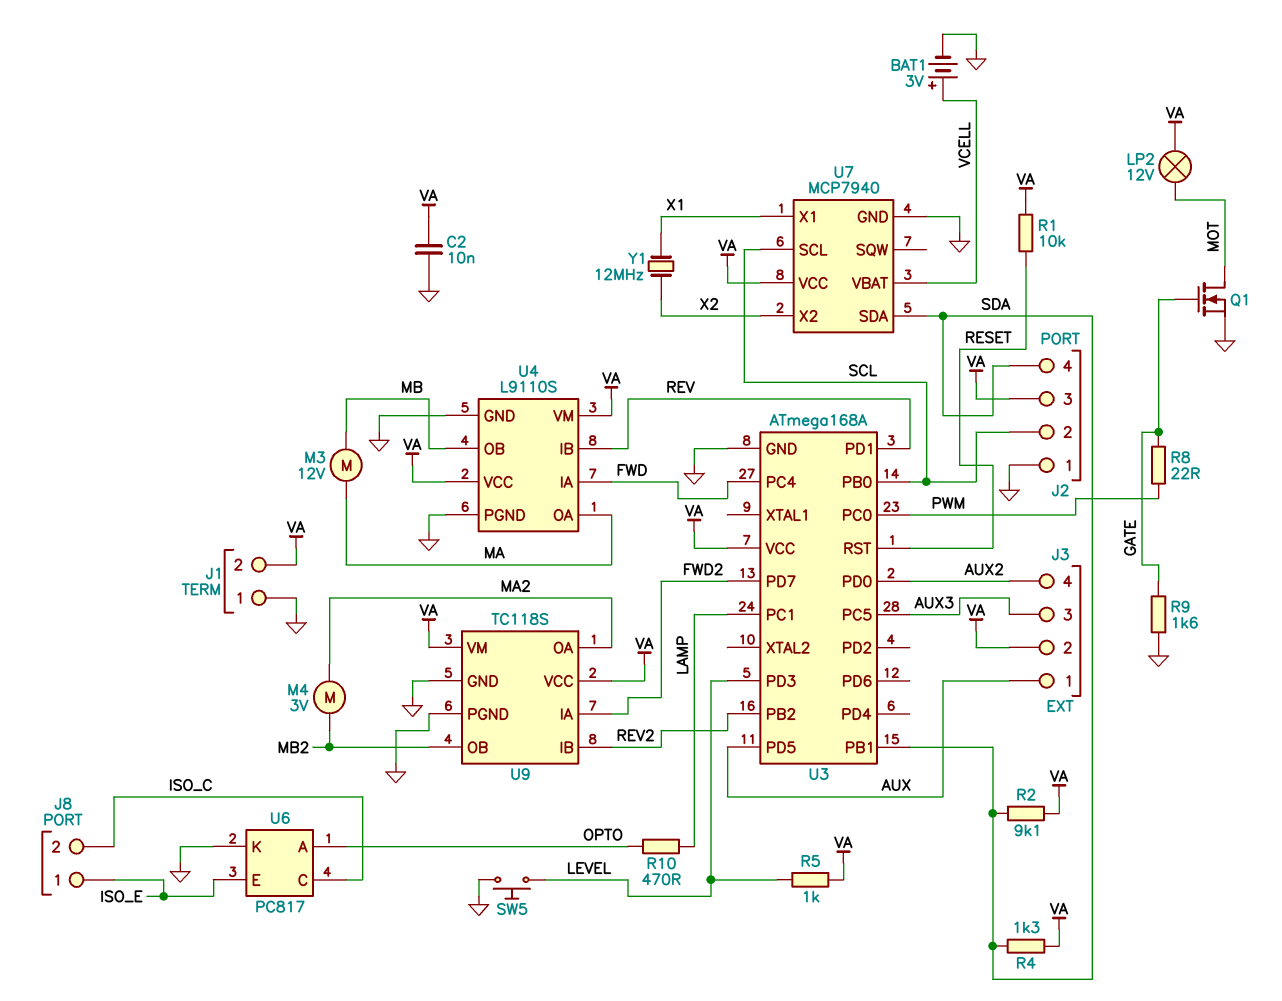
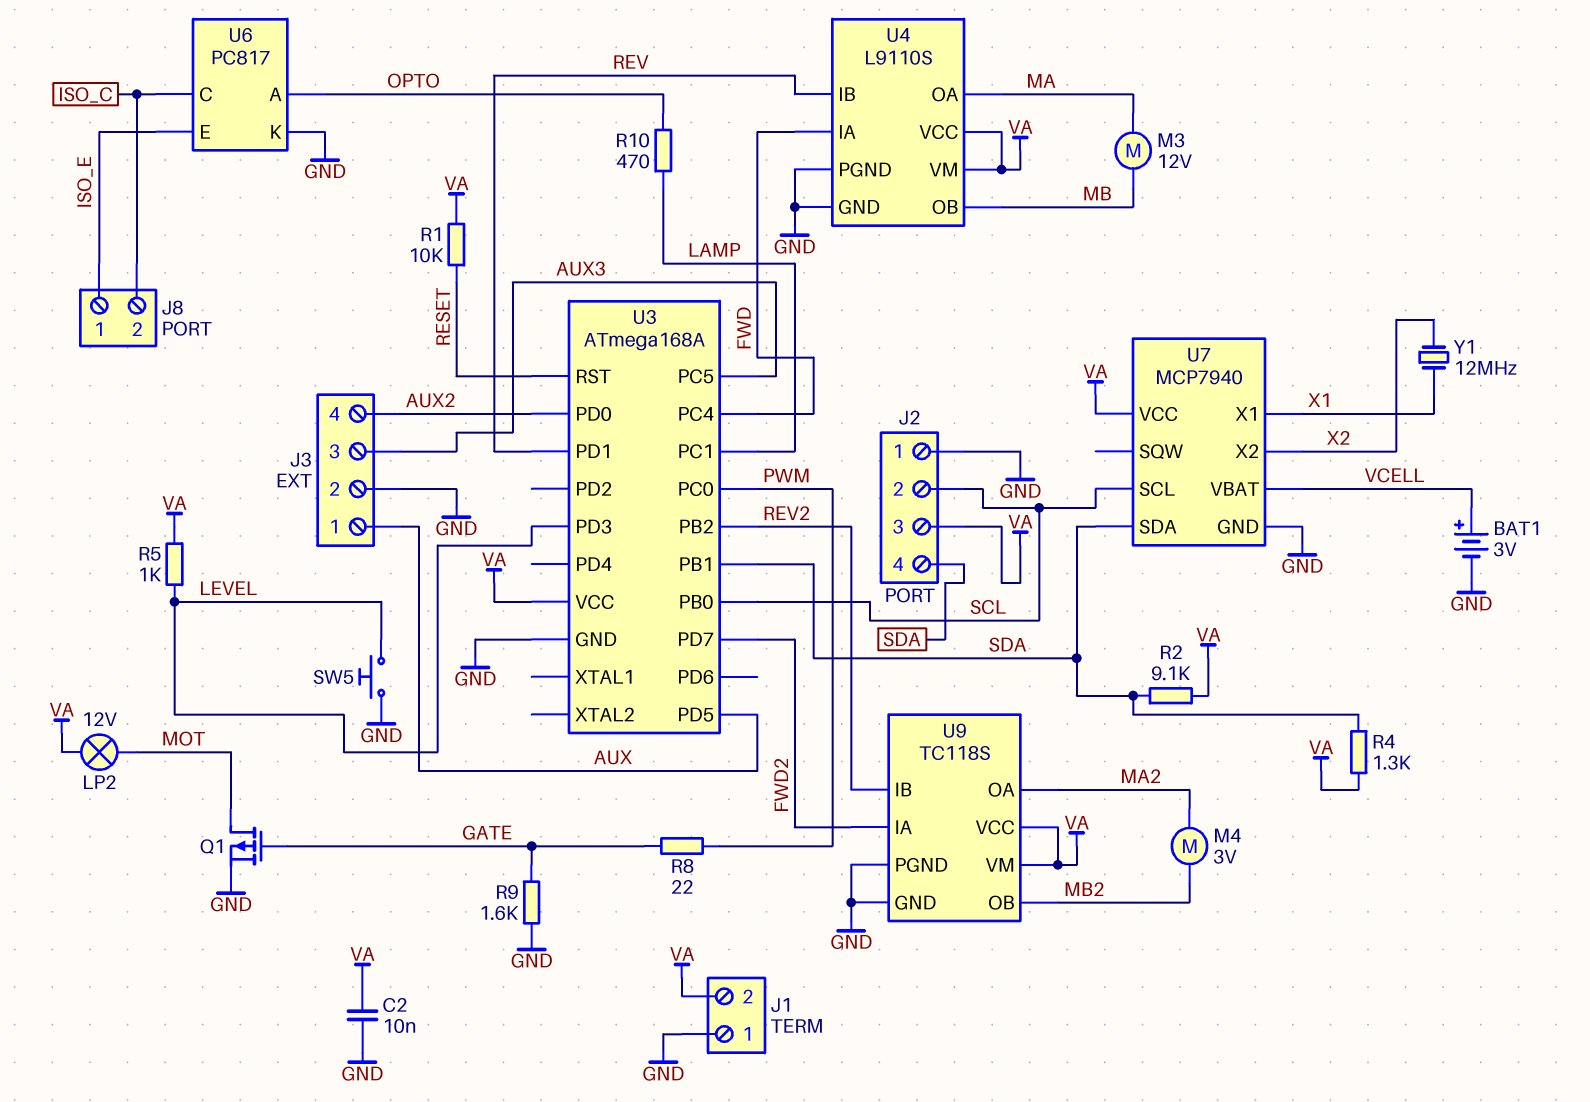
J3 pin 2: VA -> GND
Q1: NMOS (G GATE, D MOT, S GND) -> PMOS (G GATE, D MOT, S GND)

